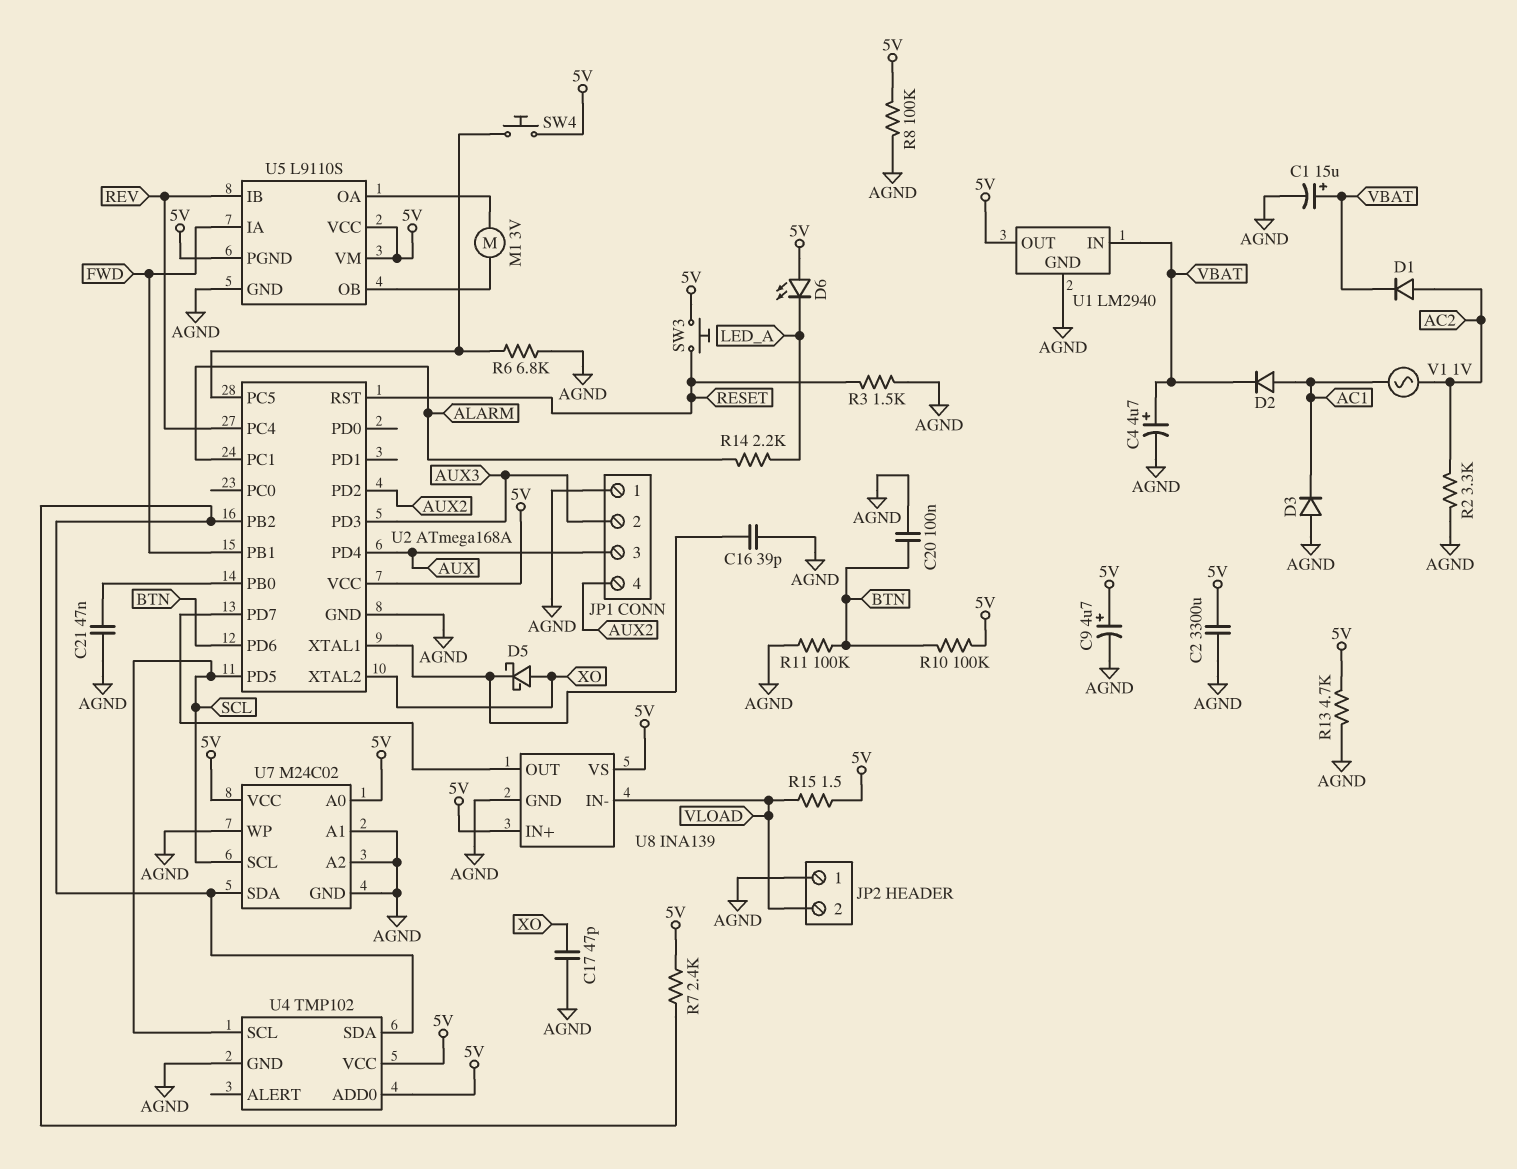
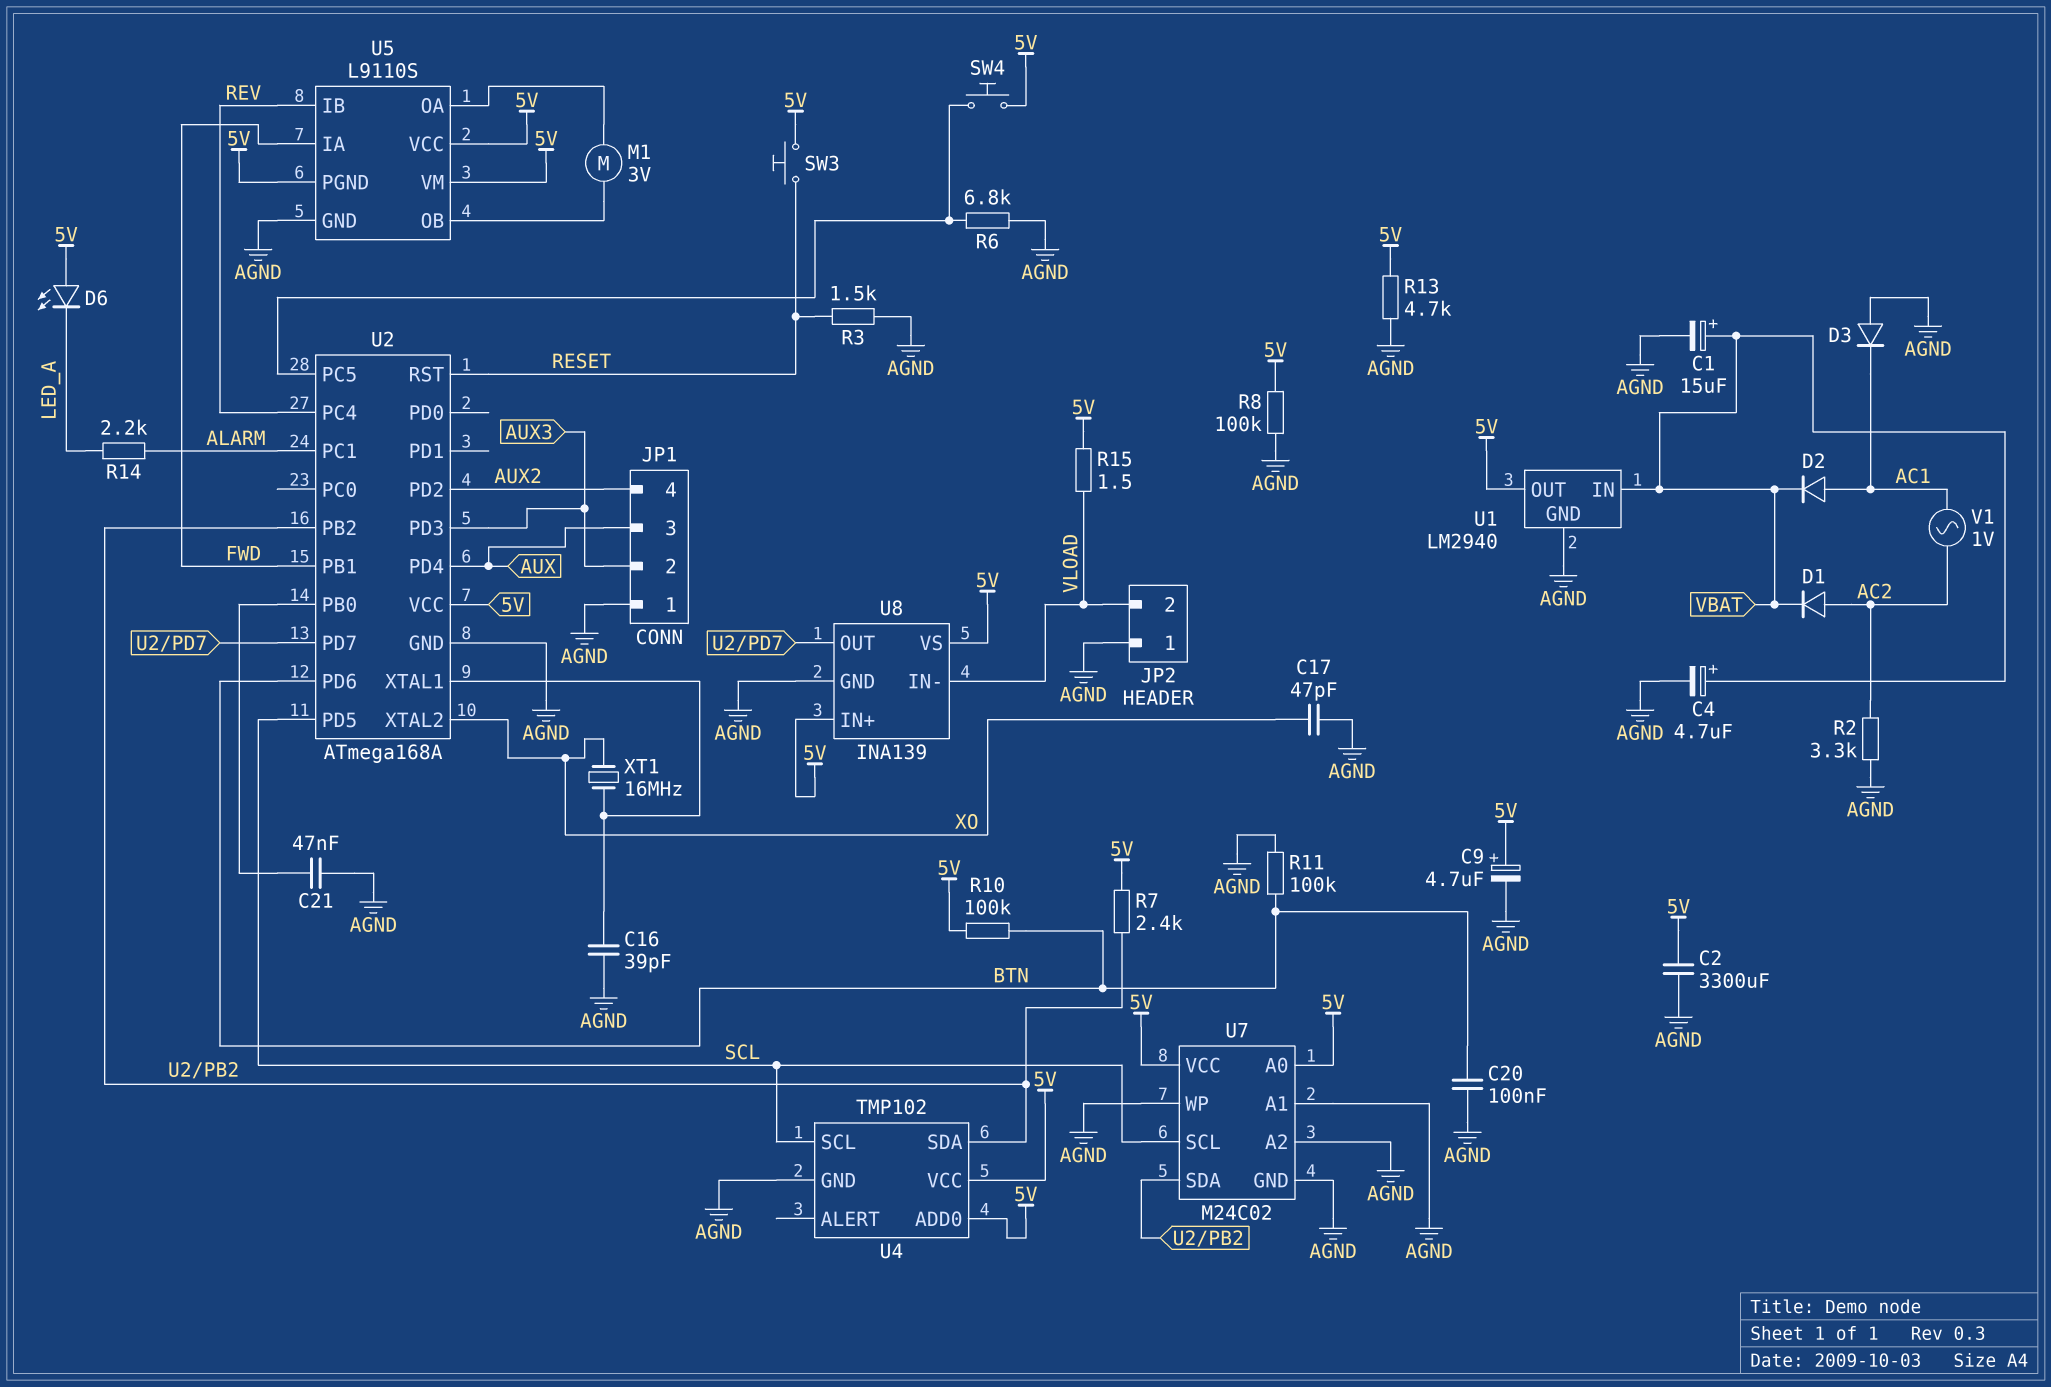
D5: schottky (A XO, K U2/XTAL1) -> none
XT1: none -> 16MHz (U2/XTAL1, XO)

